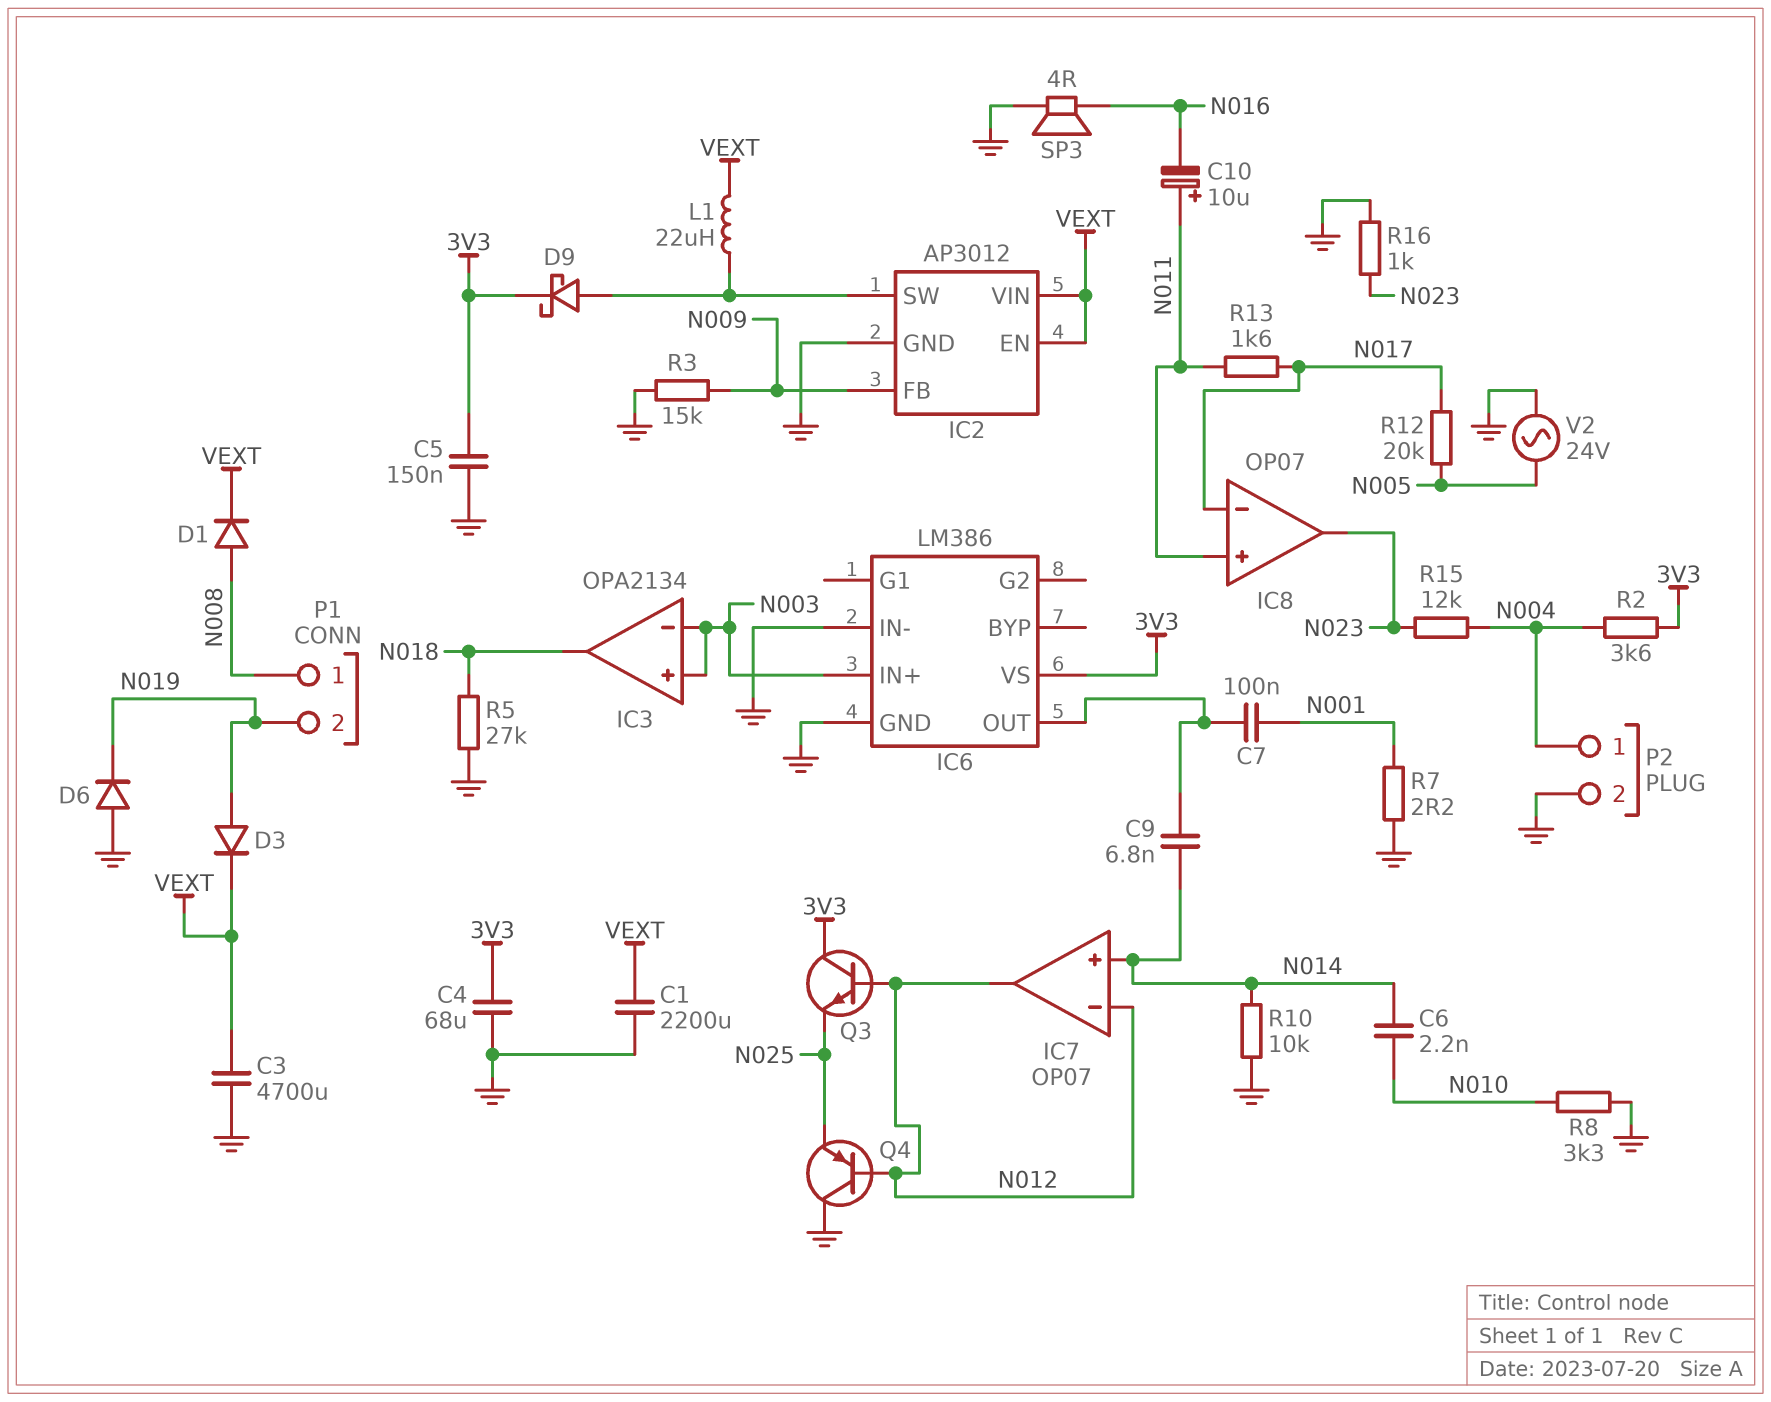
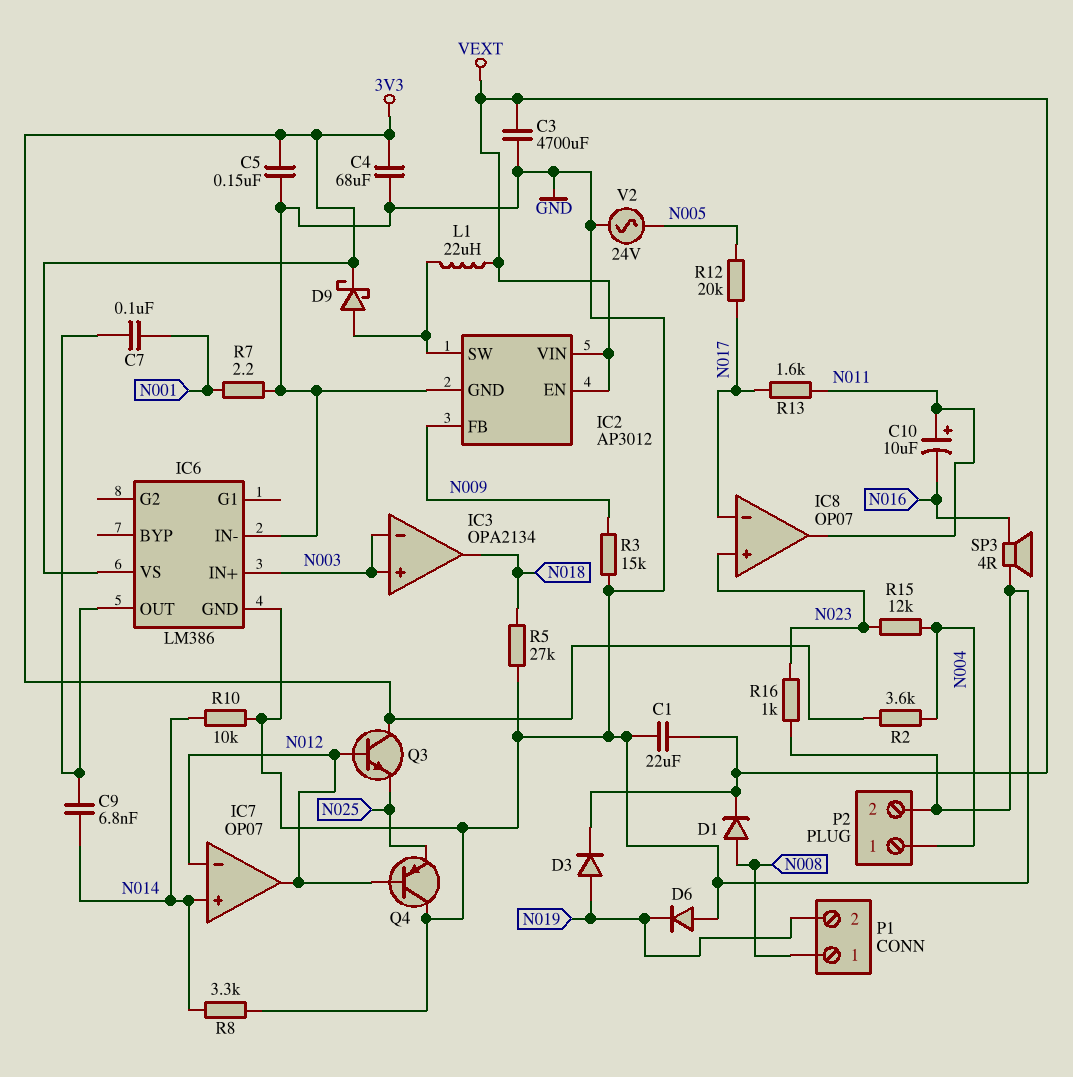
C1: 2200uF (GND, VEXT) -> 22uF (GND, VEXT)
C6: 2.2nF (N010, N014) -> none
IC8 pin in+: N011 -> N023
IC8 pin out: N023 -> N011
R8: 3.3k (GND, N010) -> 3.3k (GND, N014)

